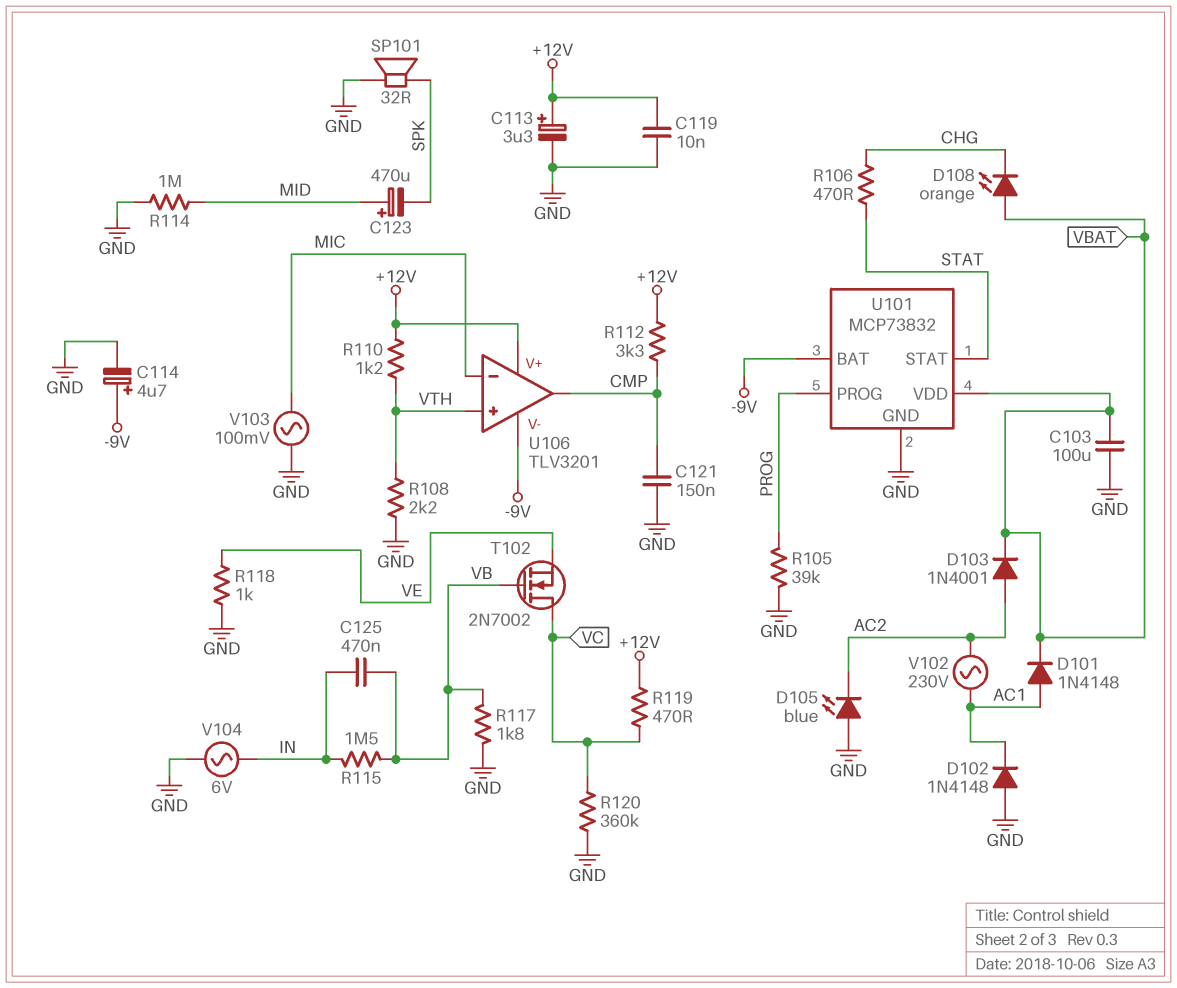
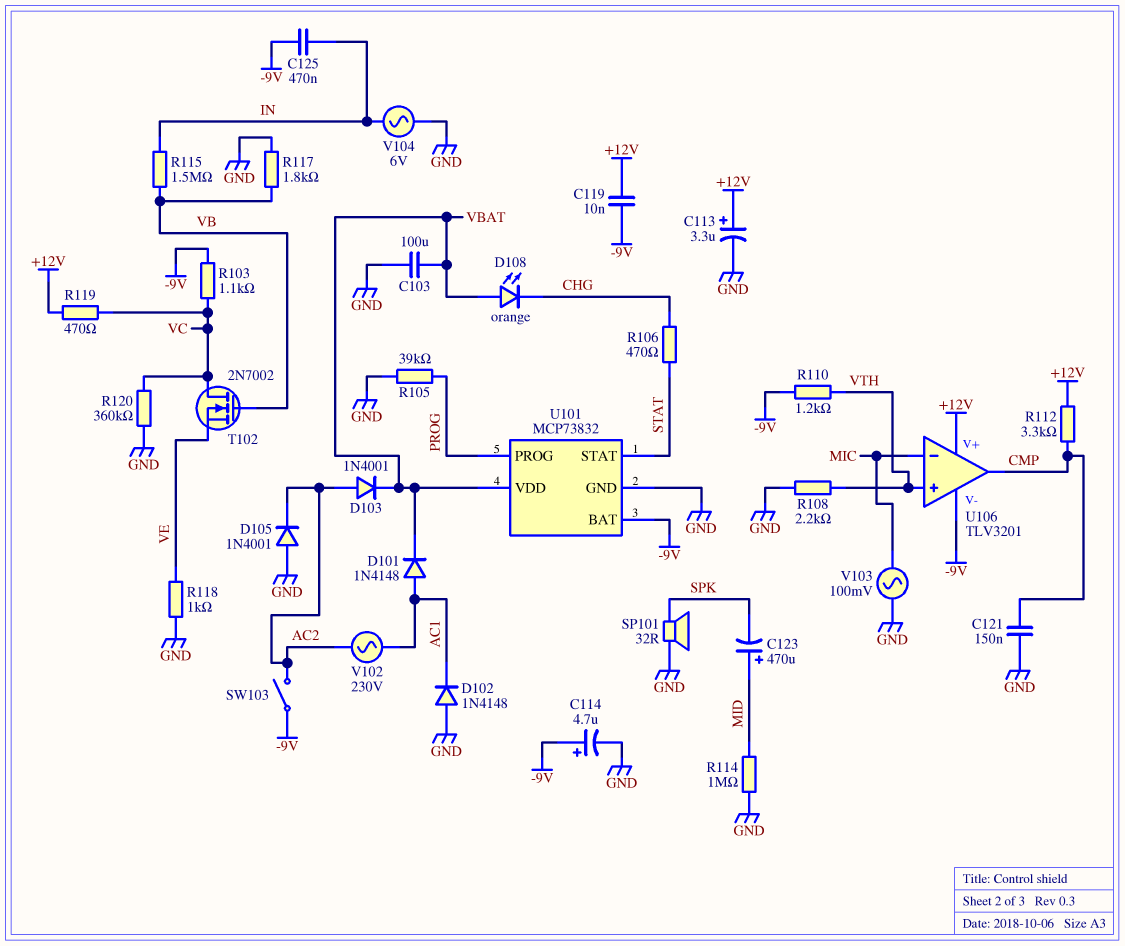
C119: 10nF (+12V, GND) -> 10nF (+12V, -9V)
C125: 470nF (IN, VB) -> 470nF (-9V, IN)
D105: LED blue (A GND, K AC2) -> diode 1N4001 (A GND, K AC2)
R103: none -> 1.1k (-9V, VC)
R110: 1.2k (+12V, VTH) -> 1.2k (-9V, VTH)
SW103: none -> switch (-9V, AC2)

